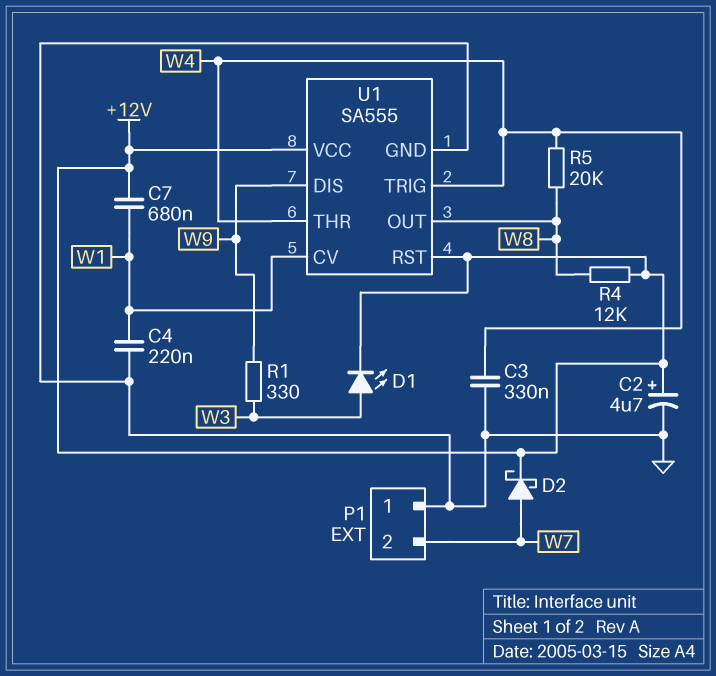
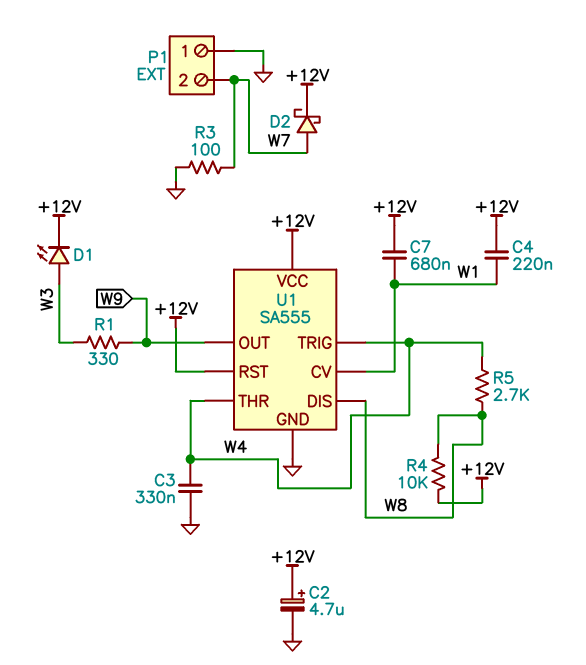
C4: 220nF (GND, W1) -> 220nF (+12V, W1)
R3: none -> 100 (GND, W7)
R4: 12k (+12V, W8) -> 10k (+12V, W8)
R5: 20k (W4, W8) -> 2.7k (W4, W8)
U1 pin DIS: W9 -> W8
U1 pin OUT: W8 -> W9

